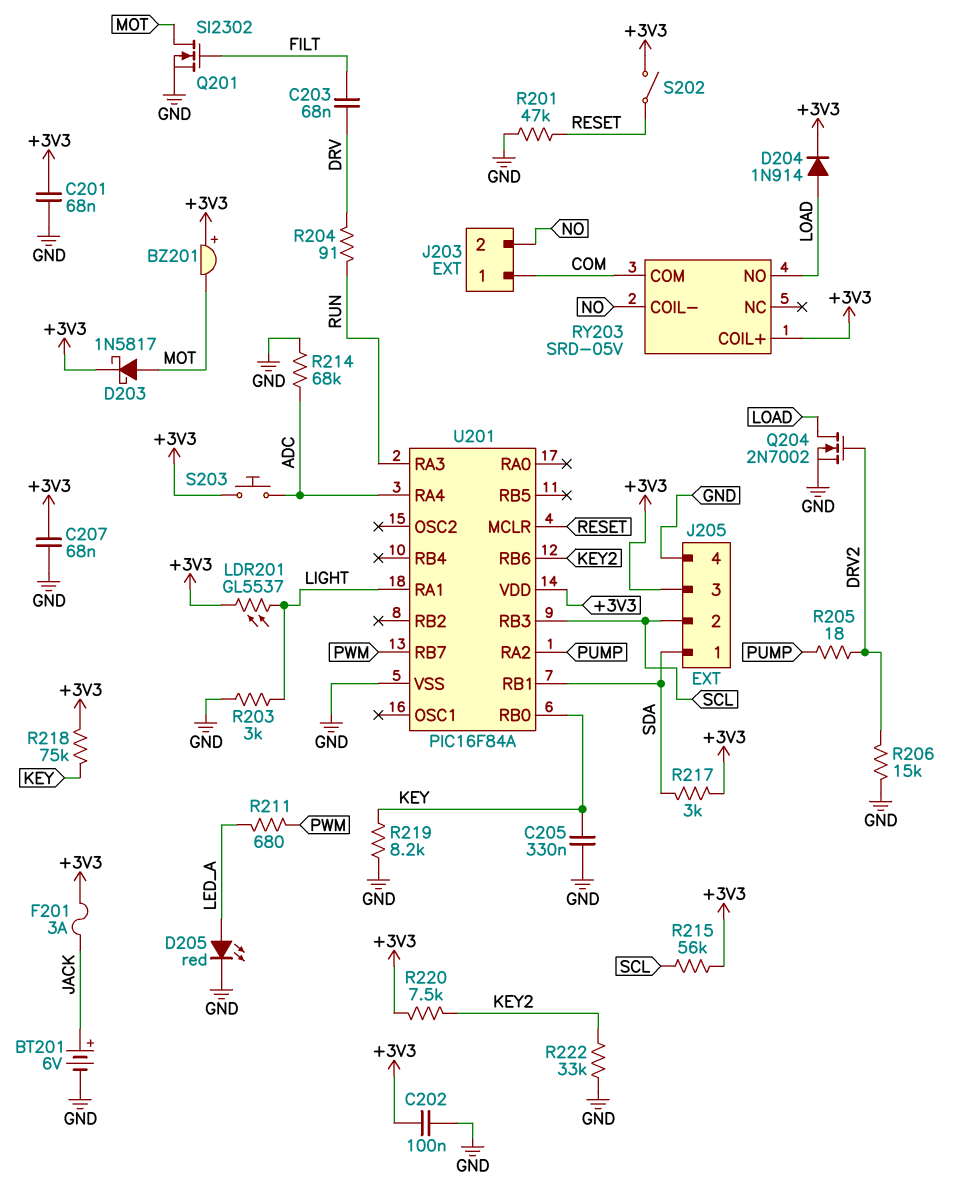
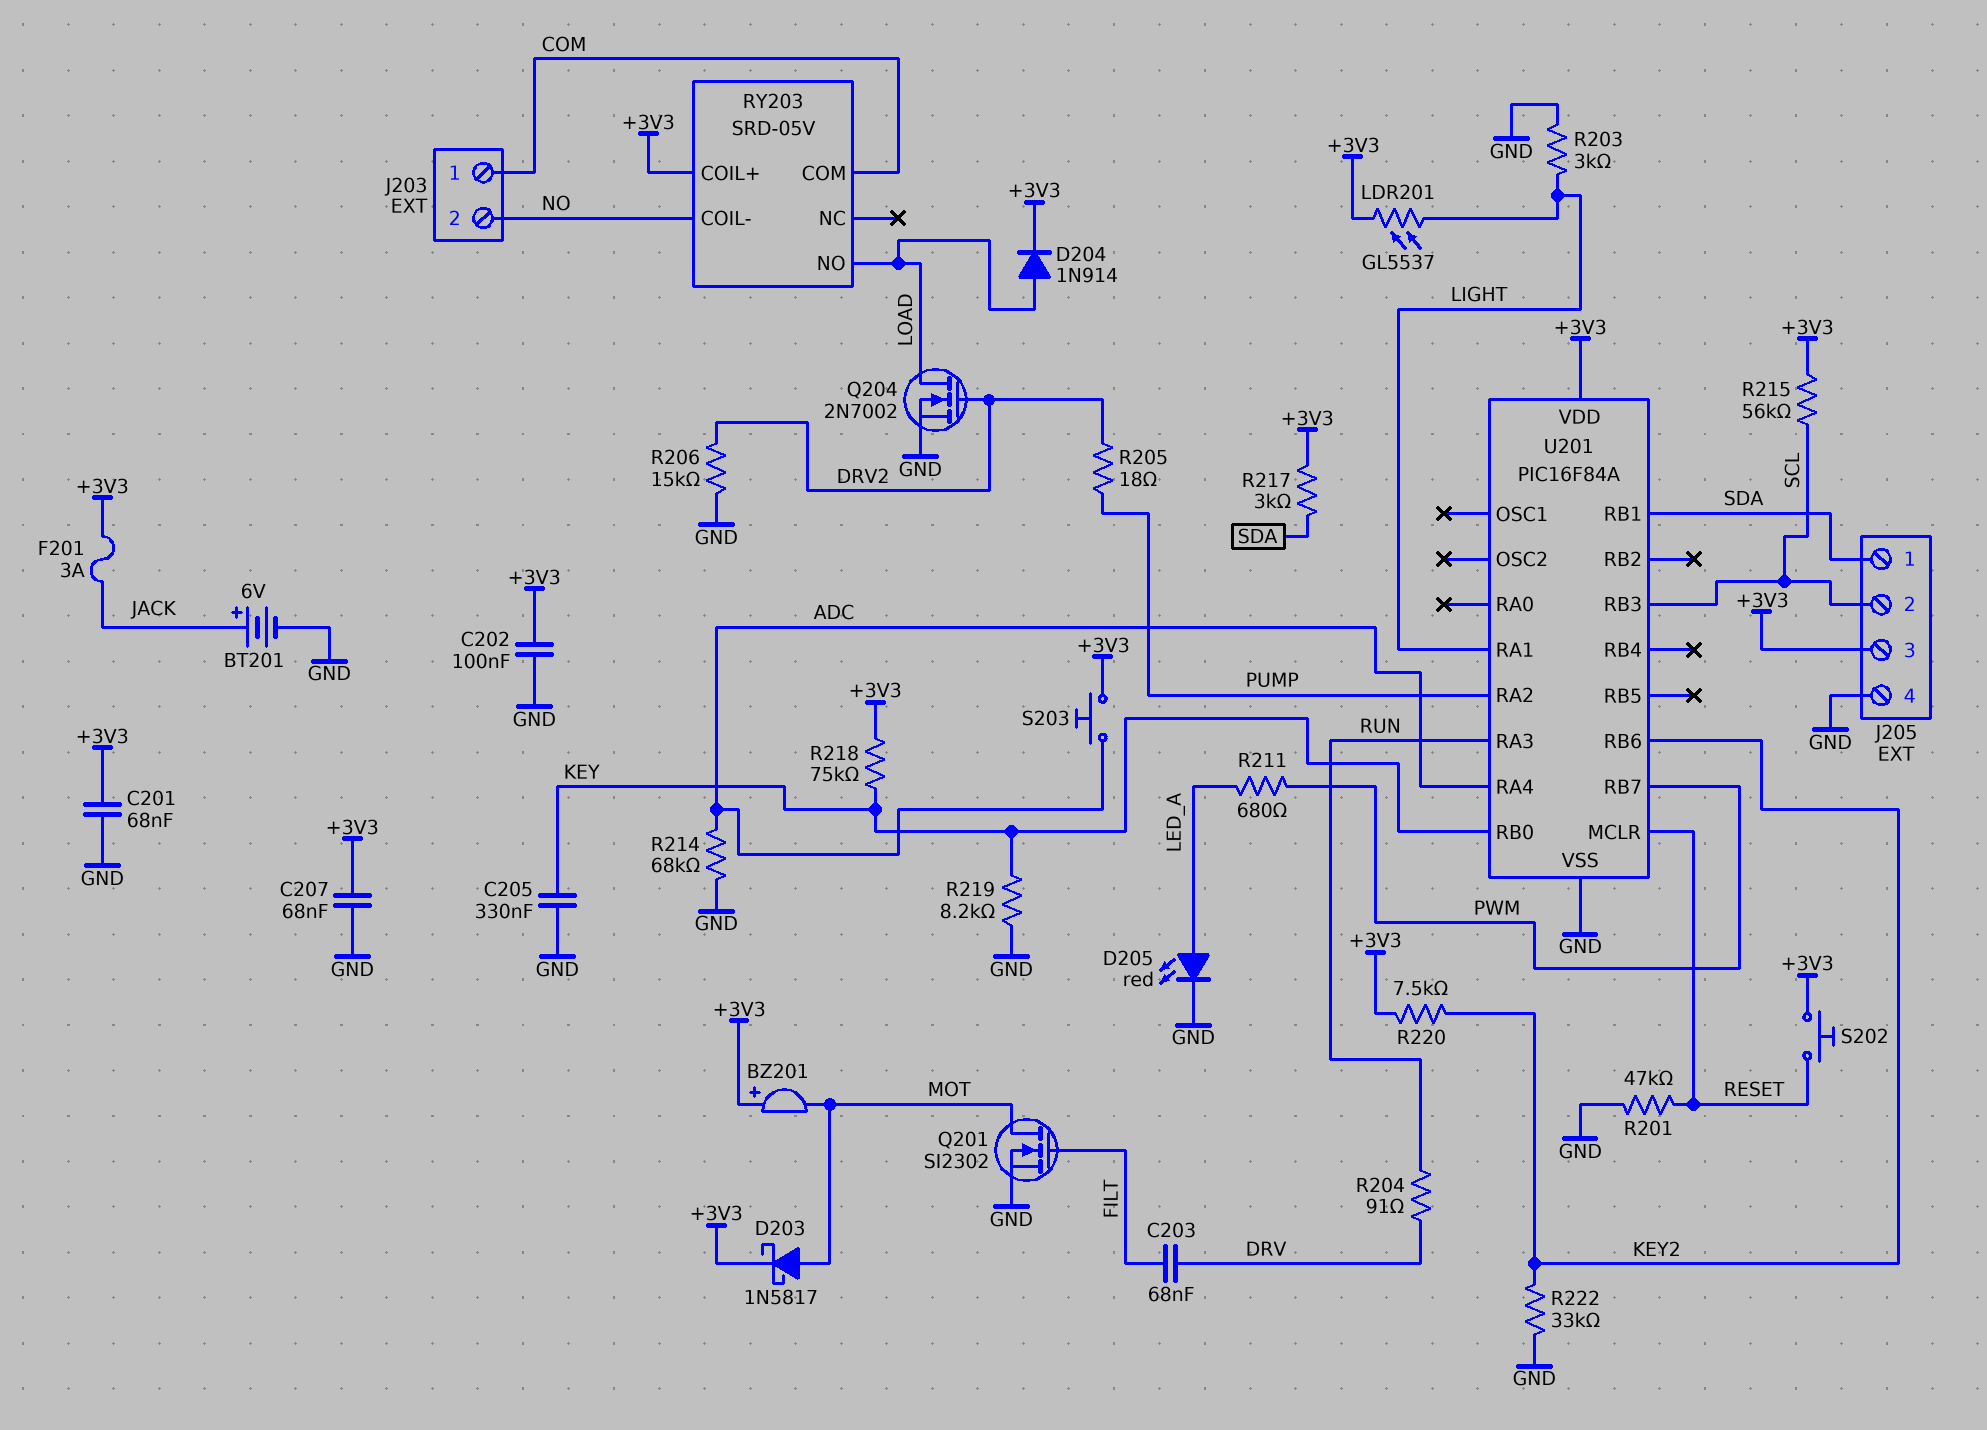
S202: switch (+3V3, RESET) -> button (+3V3, RESET)

